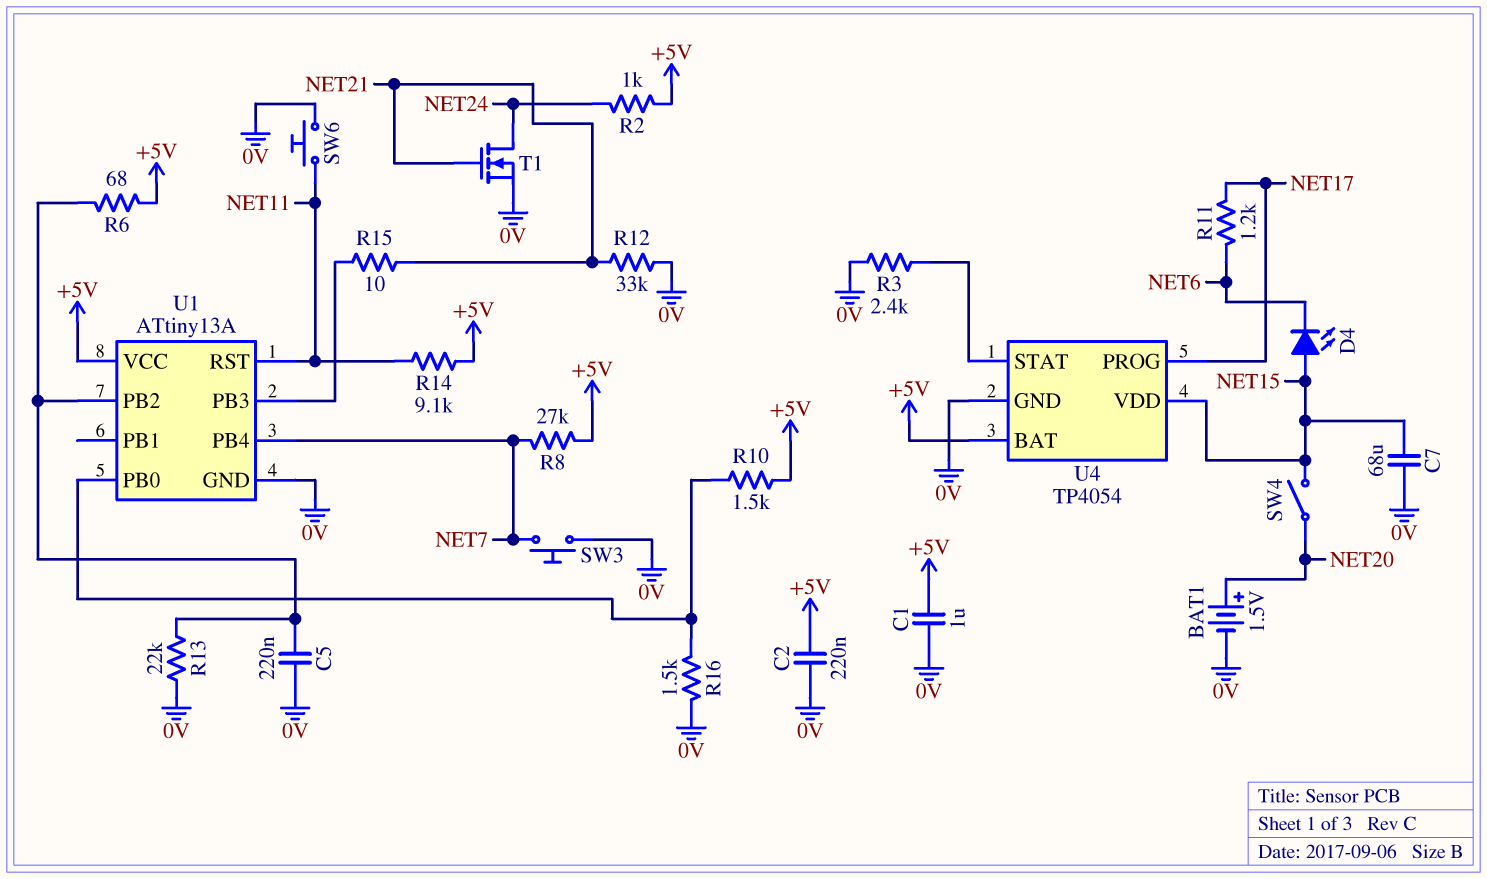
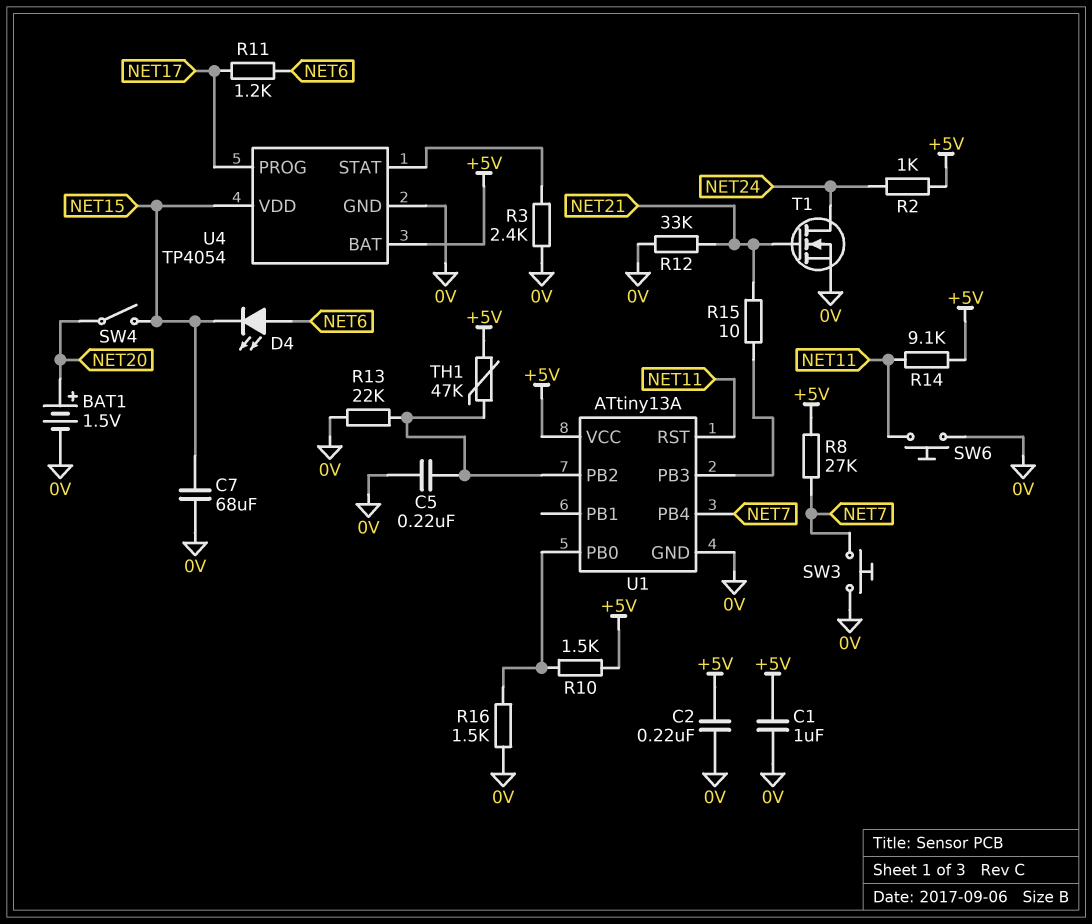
D4: LED (A NET15, K NET6) -> LED (A NET6, K NET15)
R6: 68 (+5V, U1/PB2) -> none
TH1: none -> 47k (+5V, U1/PB2)

